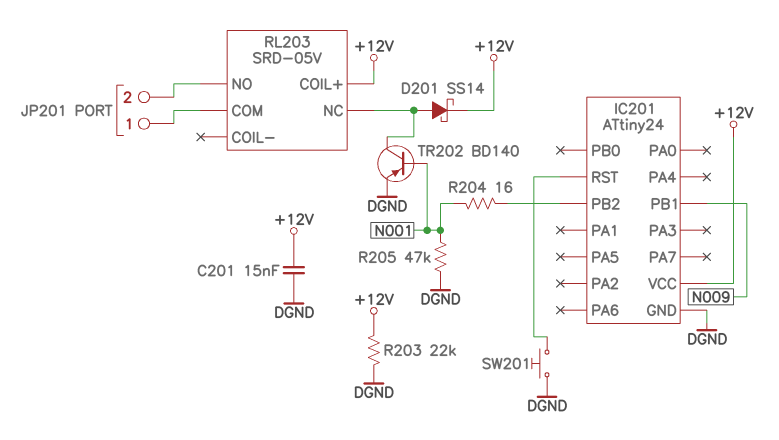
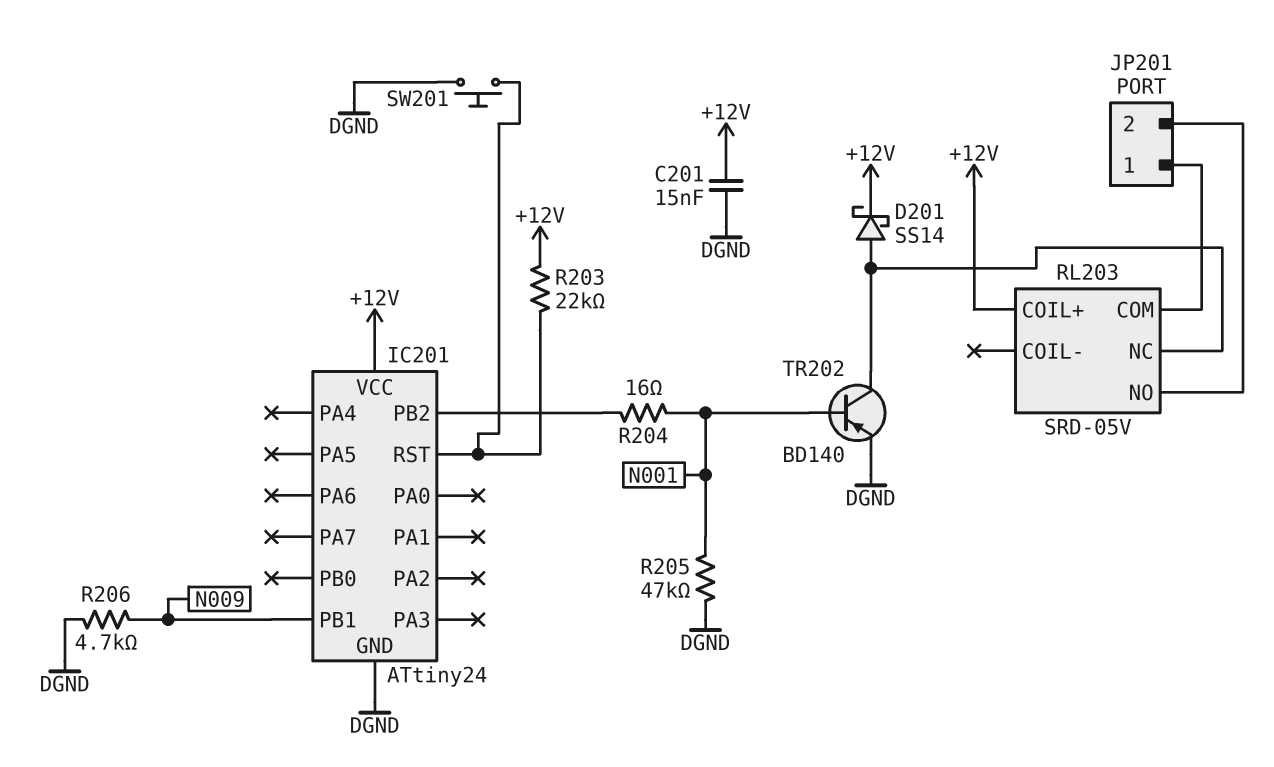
R203: 22k (+12V, DGND) -> 22k (+12V, IC201/RST)
R206: none -> 4.7k (DGND, N009)

